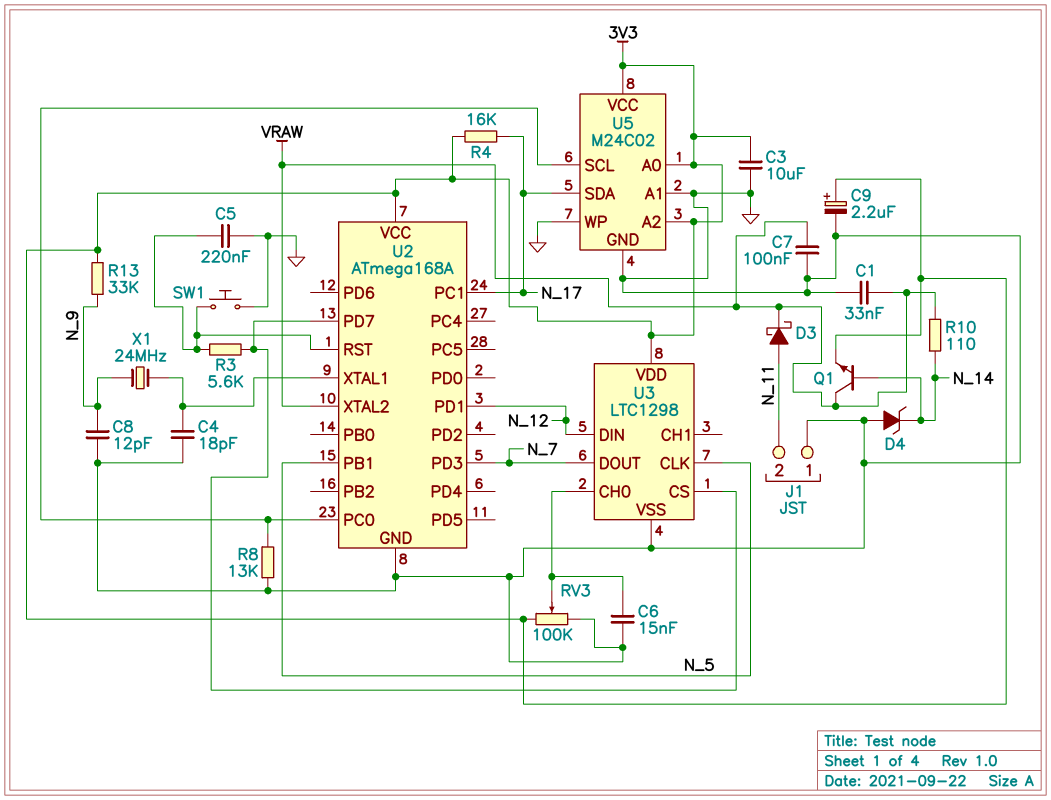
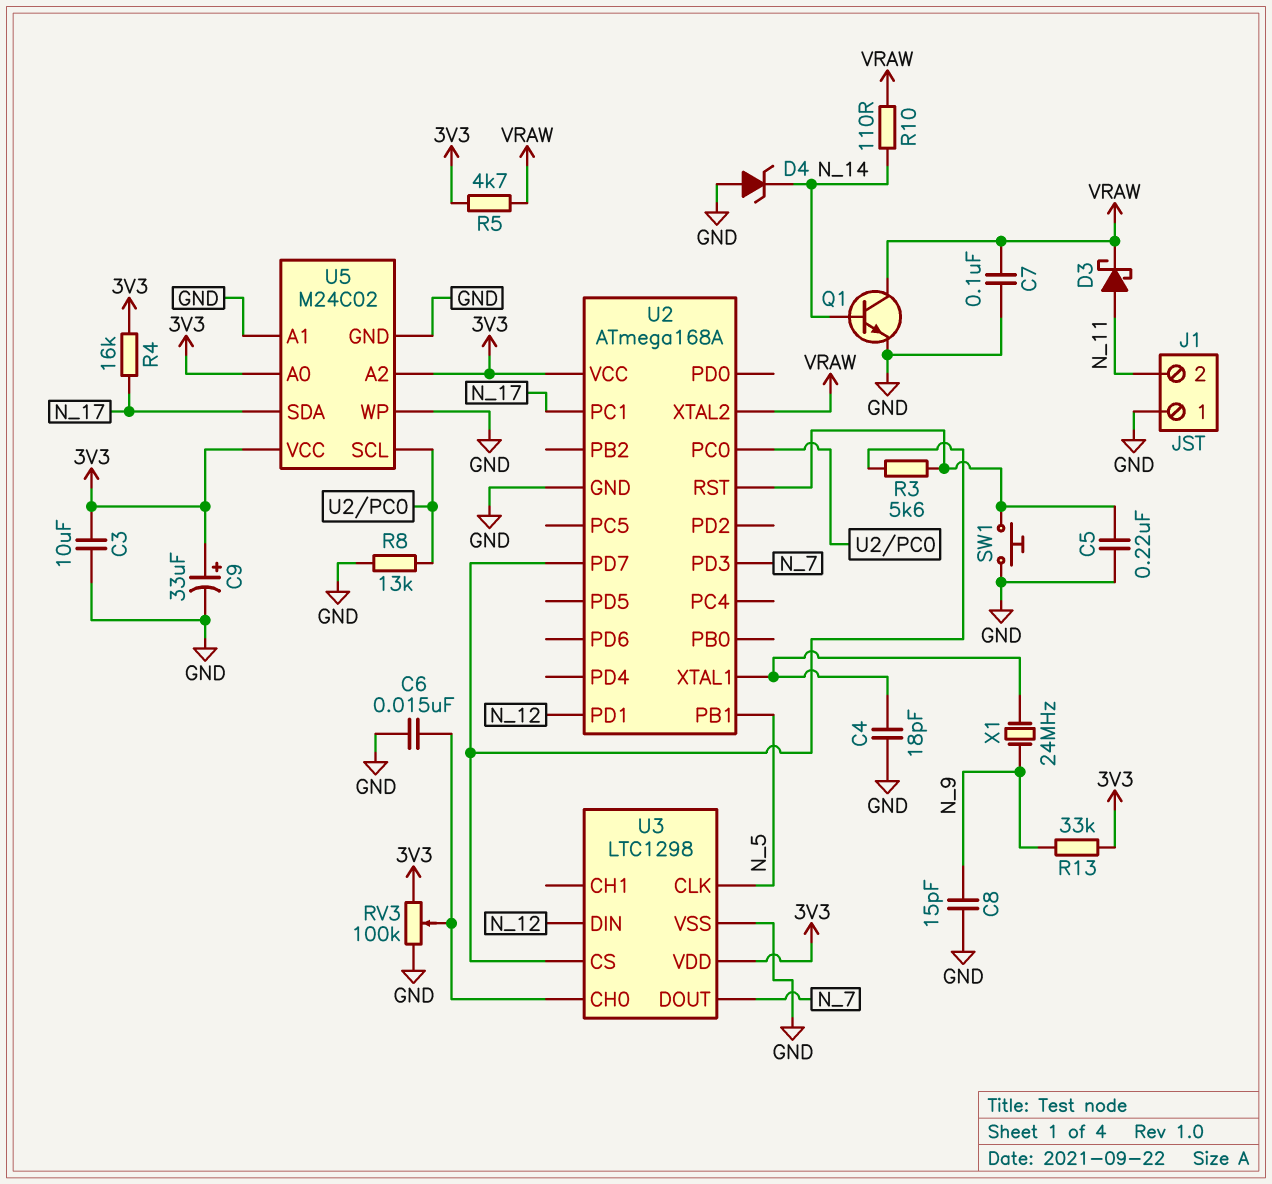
C1: 33nF (GND, VRAW) -> none
C8: 12pF (GND, N_9) -> 15pF (GND, N_9)
C9: 2.2uF (plus 3V3, minus GND) -> 33uF (plus 3V3, minus GND)
Q1: NPN (B N_14, C VRAW, E 3V3) -> NPN (B N_14, C VRAW, E GND)
R5: none -> 4.7k (3V3, VRAW)

